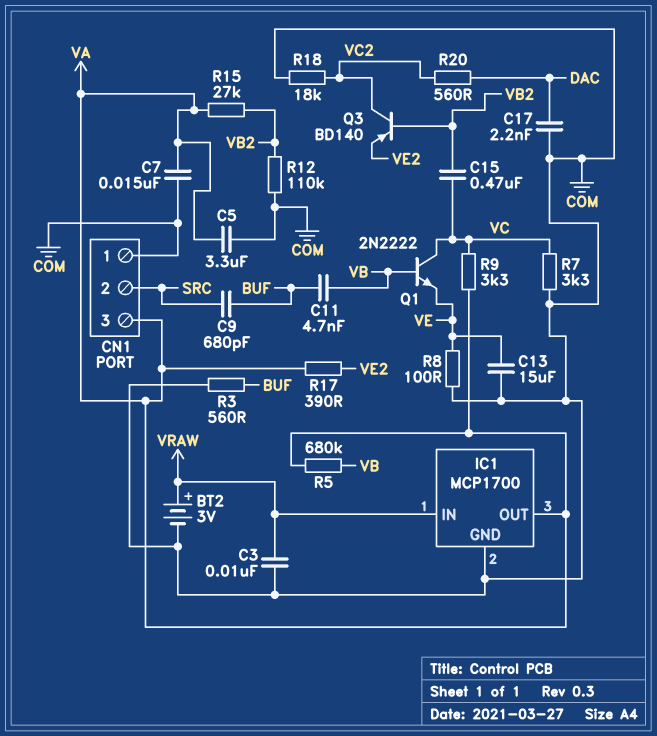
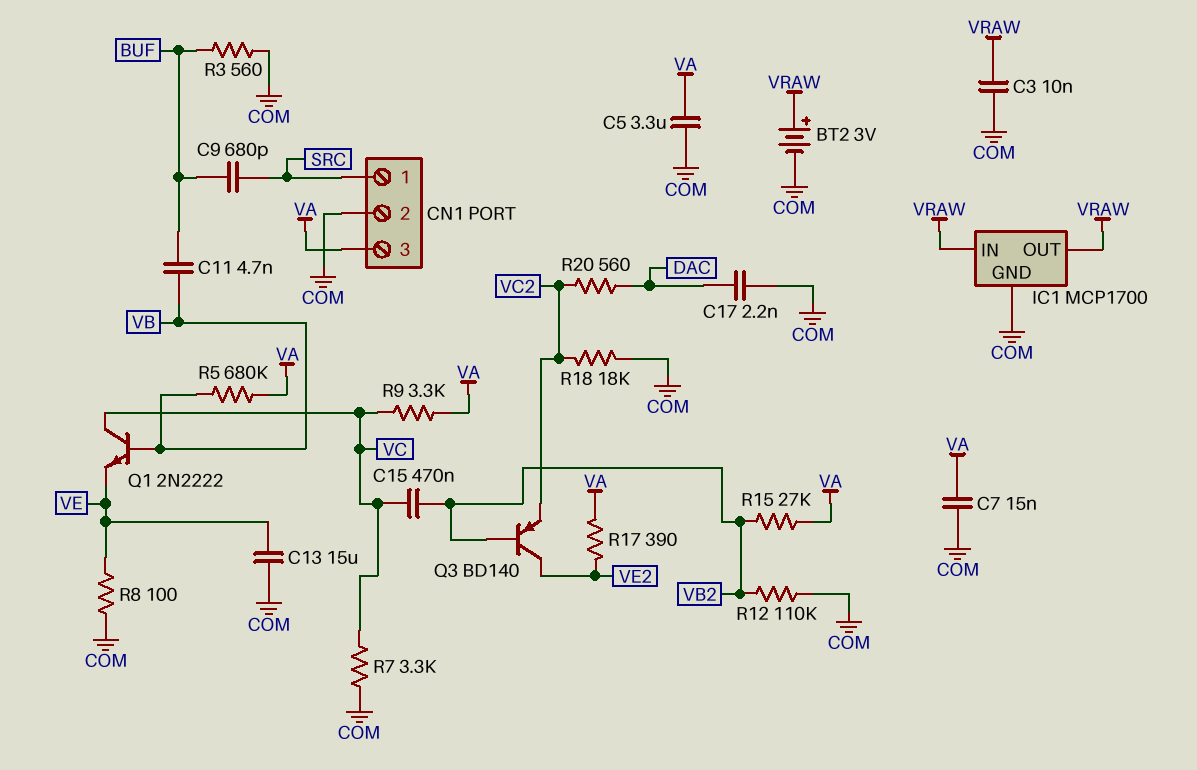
CN1 pin 1: COM -> SRC
CN1 pin 2: SRC -> COM
IC1 pin OUT: VA -> VRAW
Q3: PNP BD140 (B VB2, C VC2, E VE2) -> PNP BD140 (B VB2, C VE2, E VC2)

